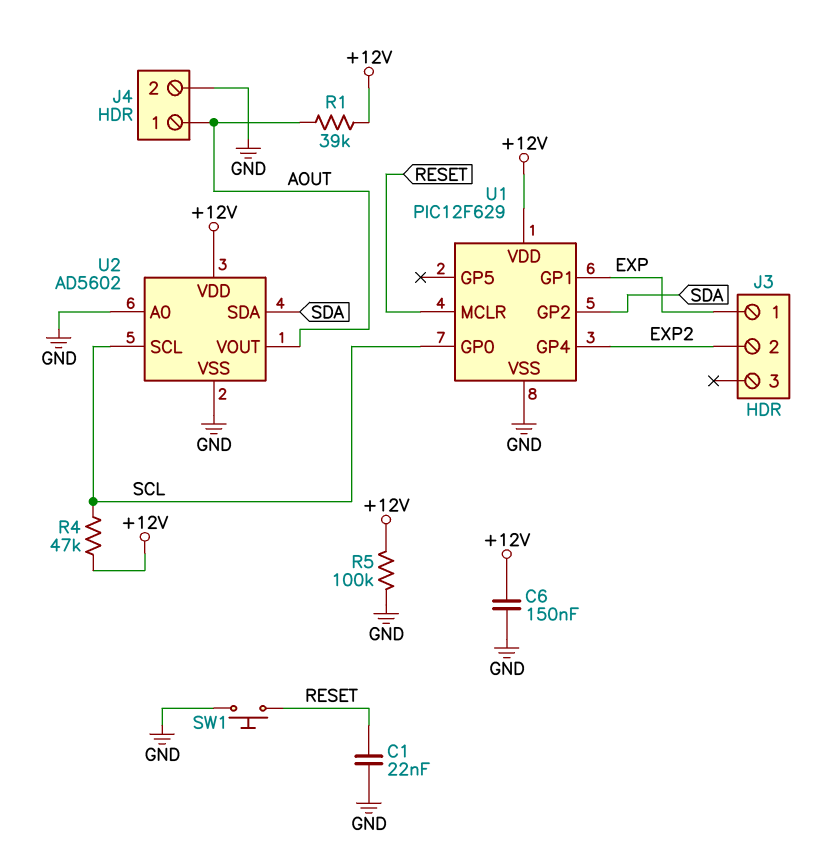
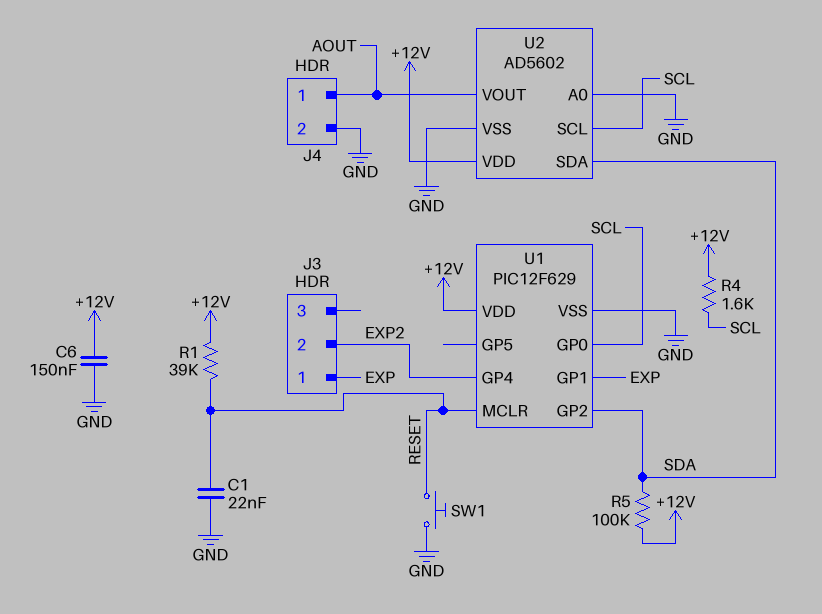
R1: 39k (+12V, AOUT) -> 39k (+12V, RESET)
R4: 47k (+12V, SCL) -> 1.6k (+12V, SCL)
R5: 100k (+12V, GND) -> 100k (+12V, SDA)

